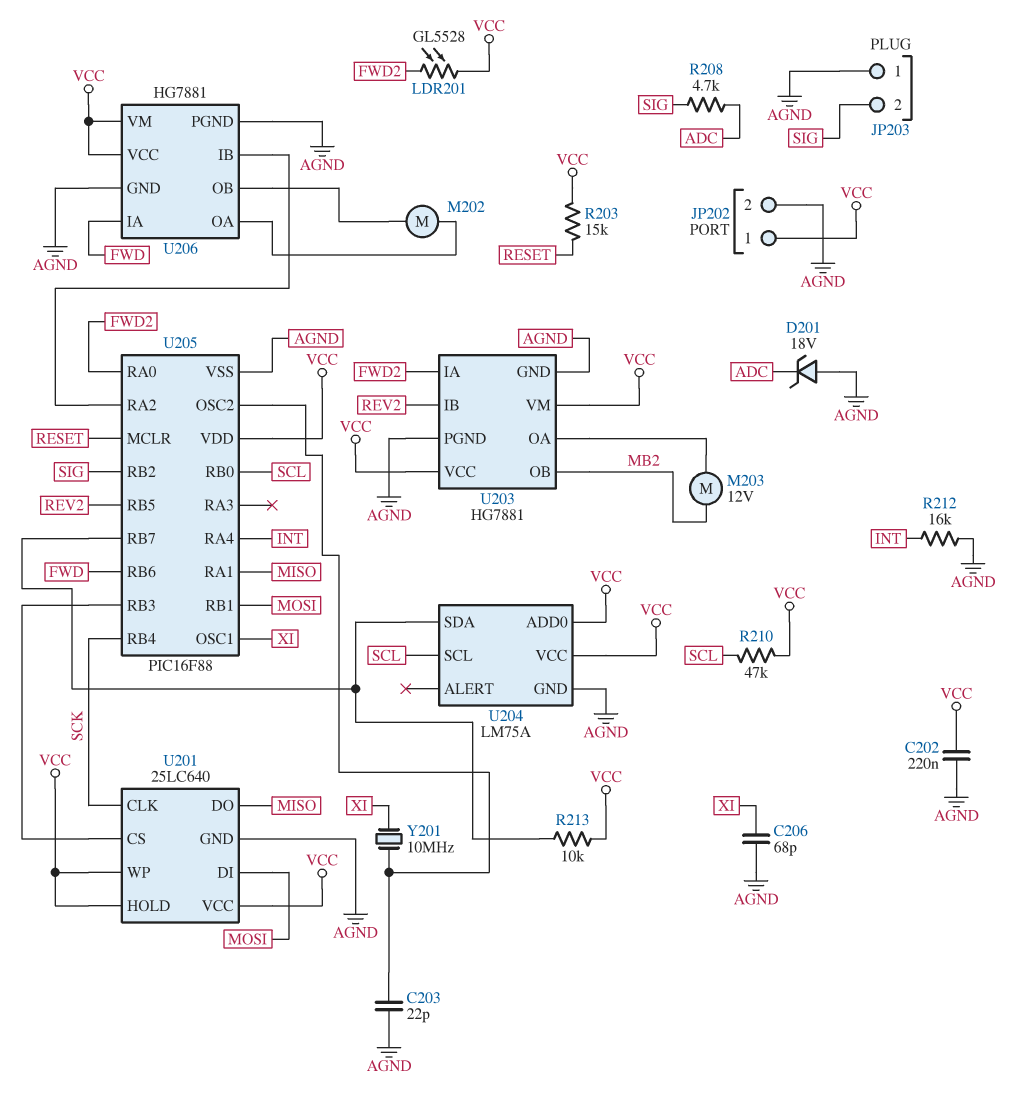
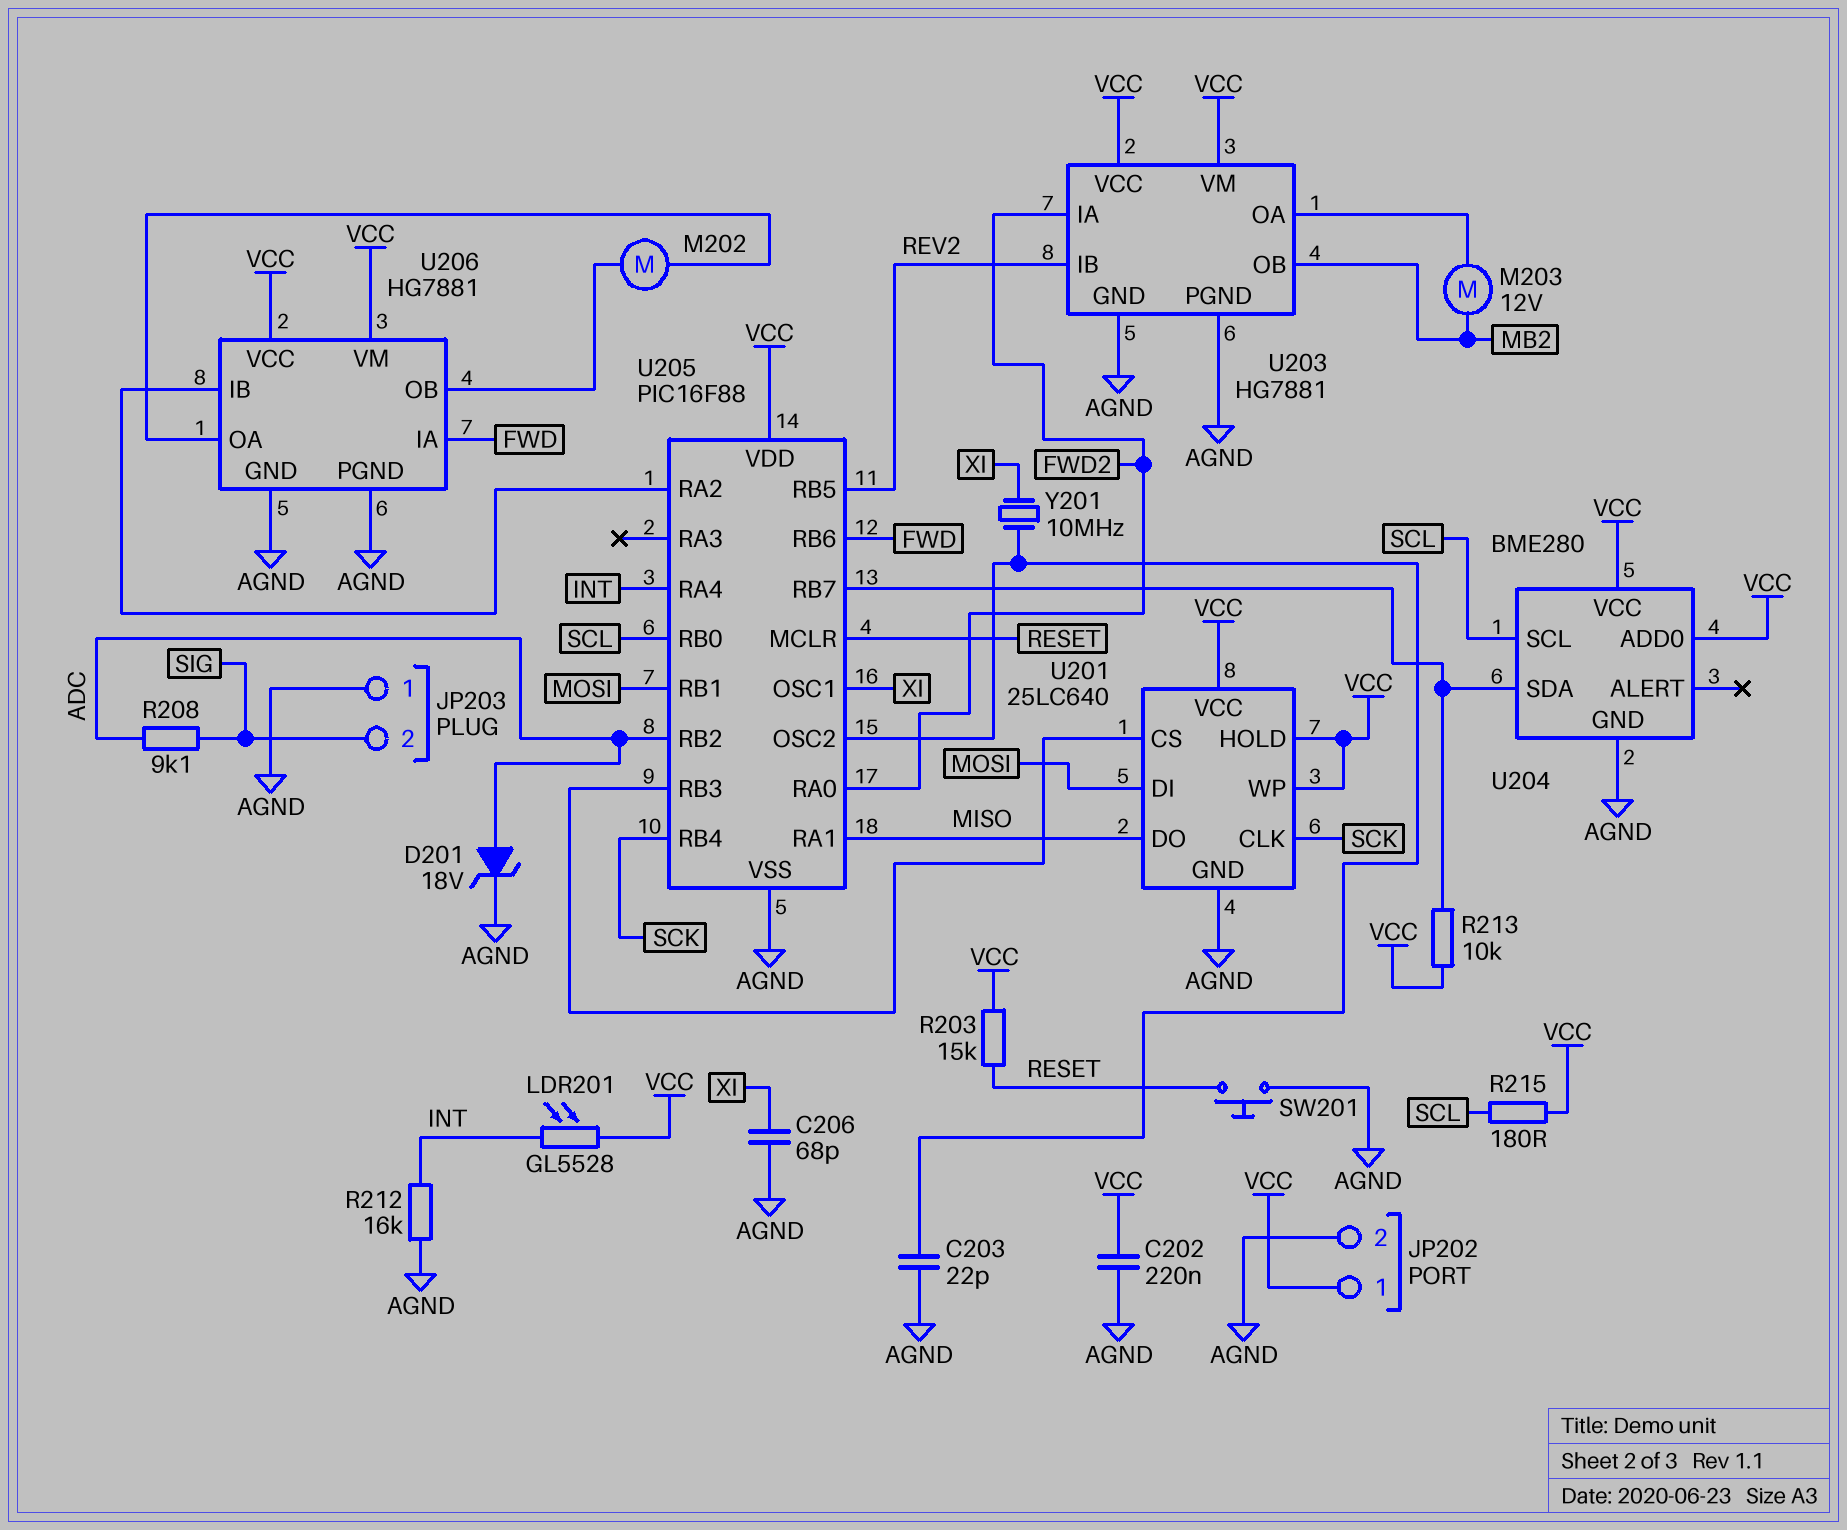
D201: zener 18V (A AGND, K ADC) -> zener 18V (A ADC, K AGND)
LDR201: GL5528 (FWD2, VCC) -> GL5528 (INT, VCC)
R208: 4.7k (ADC, SIG) -> 9.1k (ADC, SIG)
R210: 47k (SCL, VCC) -> none
R215: none -> 180 (SCL, VCC)
SW201: none -> button (AGND, RESET)
U204: LM75A -> BME280
U205 pin RB2: SIG -> ADC

